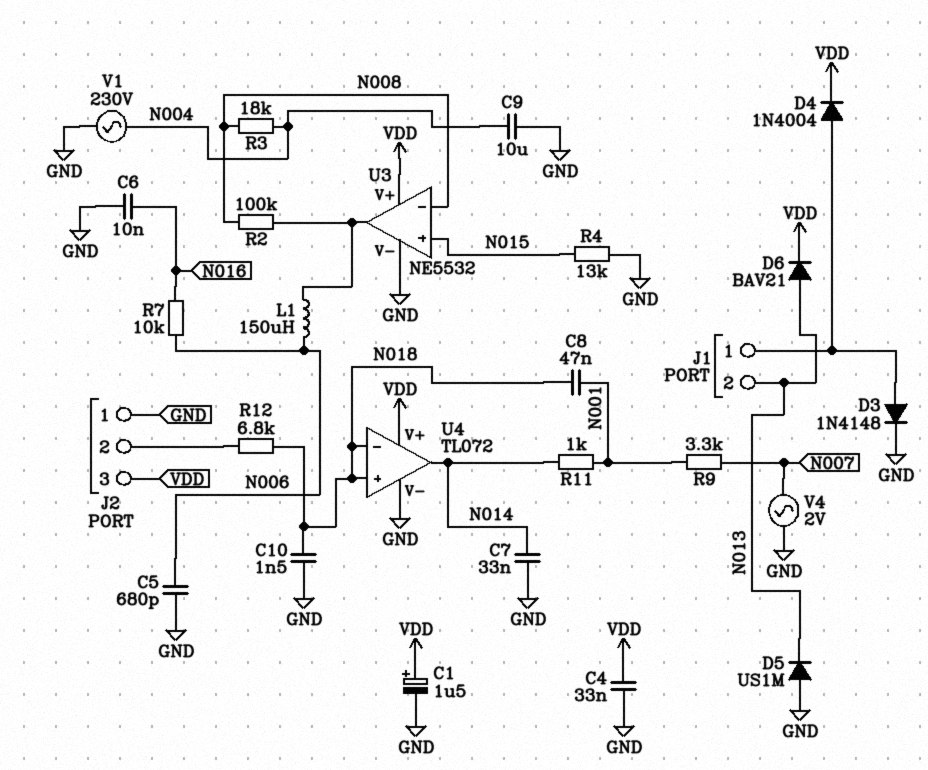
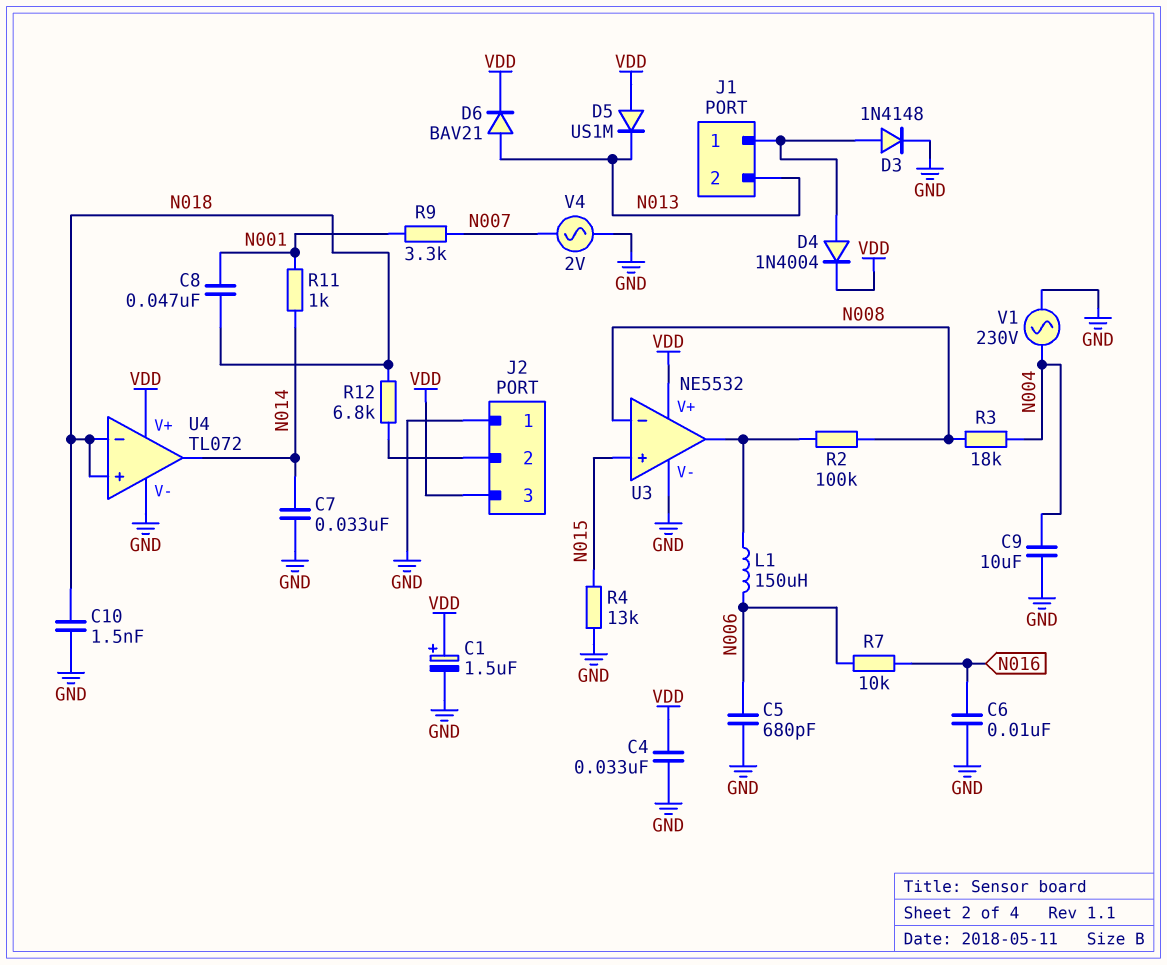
D5: diode US1M (A GND, K N013) -> diode US1M (A VDD, K N013)

